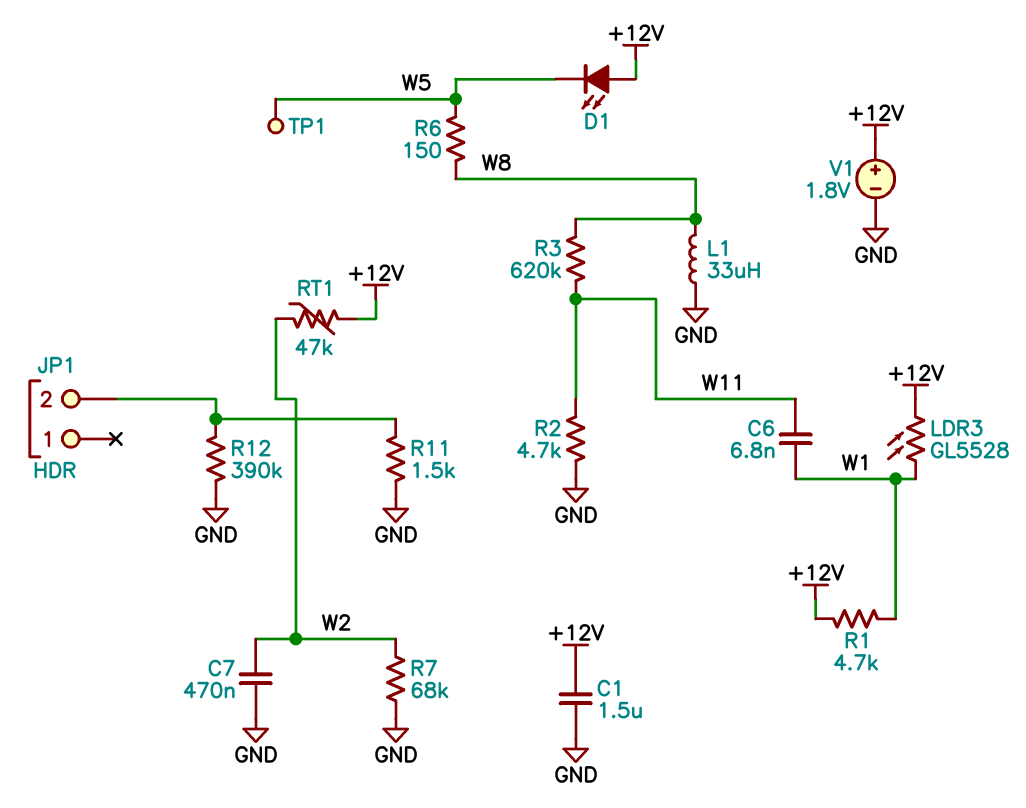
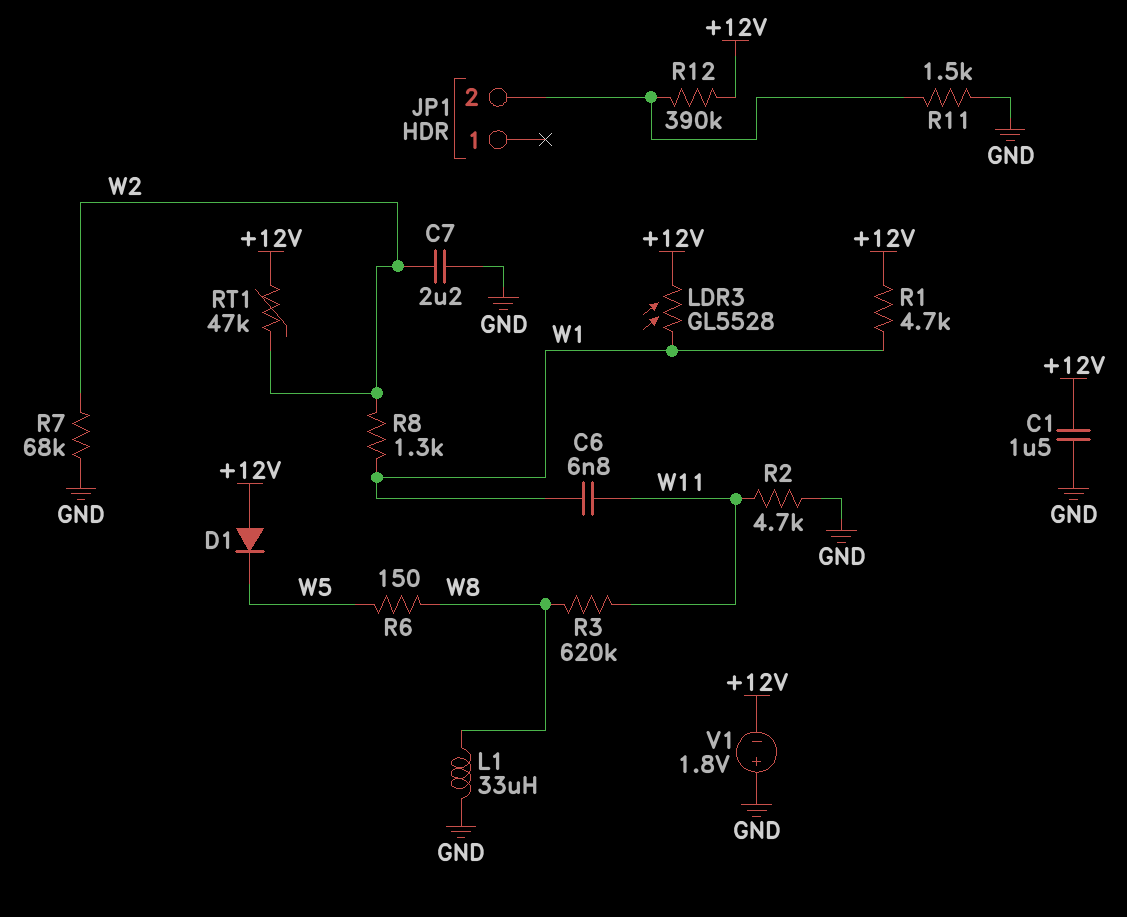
C7: 470nF (GND, W2) -> 2.2uF (GND, W2)
D1: LED (A +12V, K W5) -> diode (A +12V, K W5)
R8: none -> 1.3k (W1, W2)
R12: 390k (GND, JP1/2) -> 390k (+12V, JP1/2)
TP1: test point (W5) -> none
V1: 1.8V (plus +12V, minus GND) -> 1.8V (plus GND, minus +12V)

